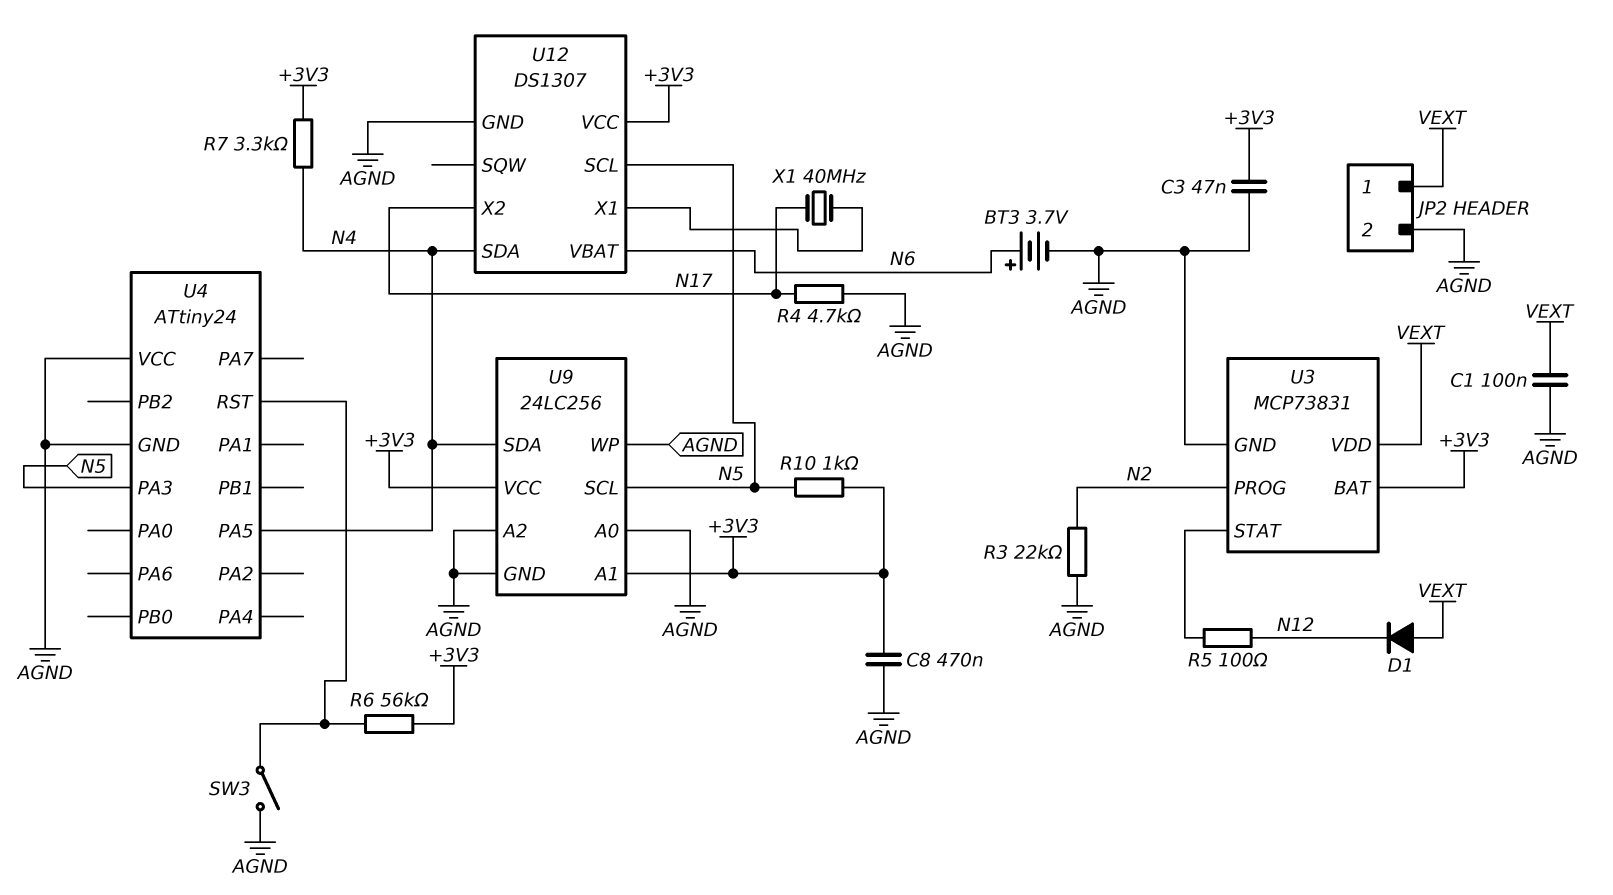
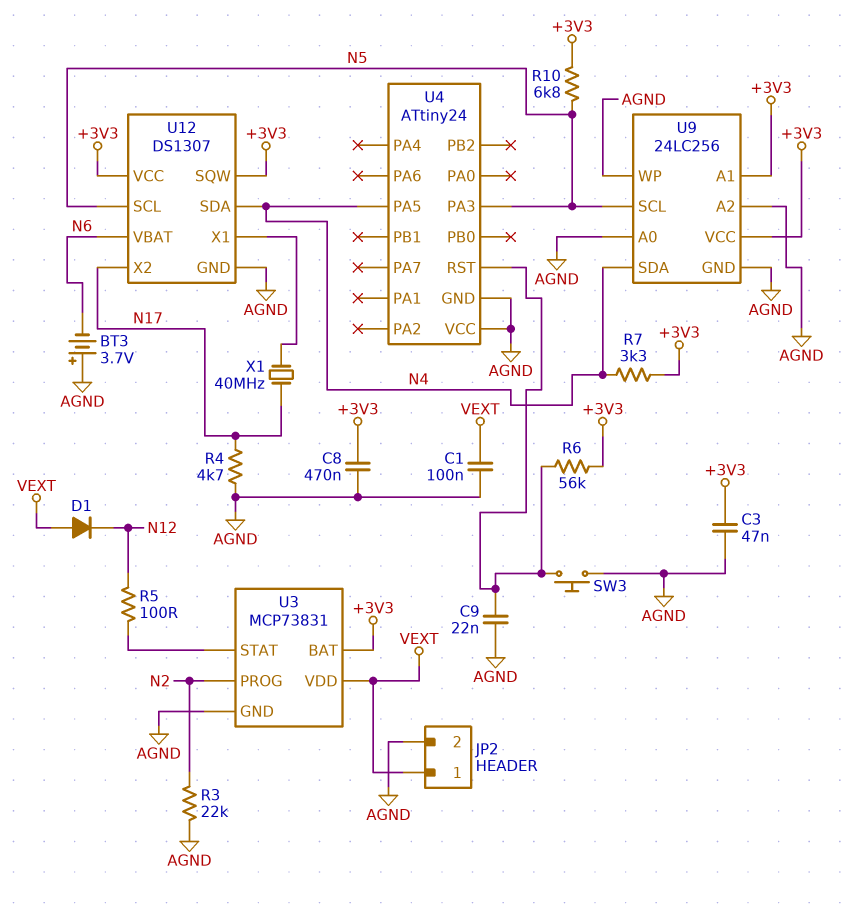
BT3: 3.7V (plus N6, minus AGND) -> 3.7V (plus AGND, minus N6)
C9: none -> 22nF (AGND, U4/RST)
R10: 1k (+3V3, N5) -> 6.8k (+3V3, N5)
SW3: switch (AGND, U4/RST) -> button (AGND, U4/RST)
U12 pin SQW: none -> +3V3

